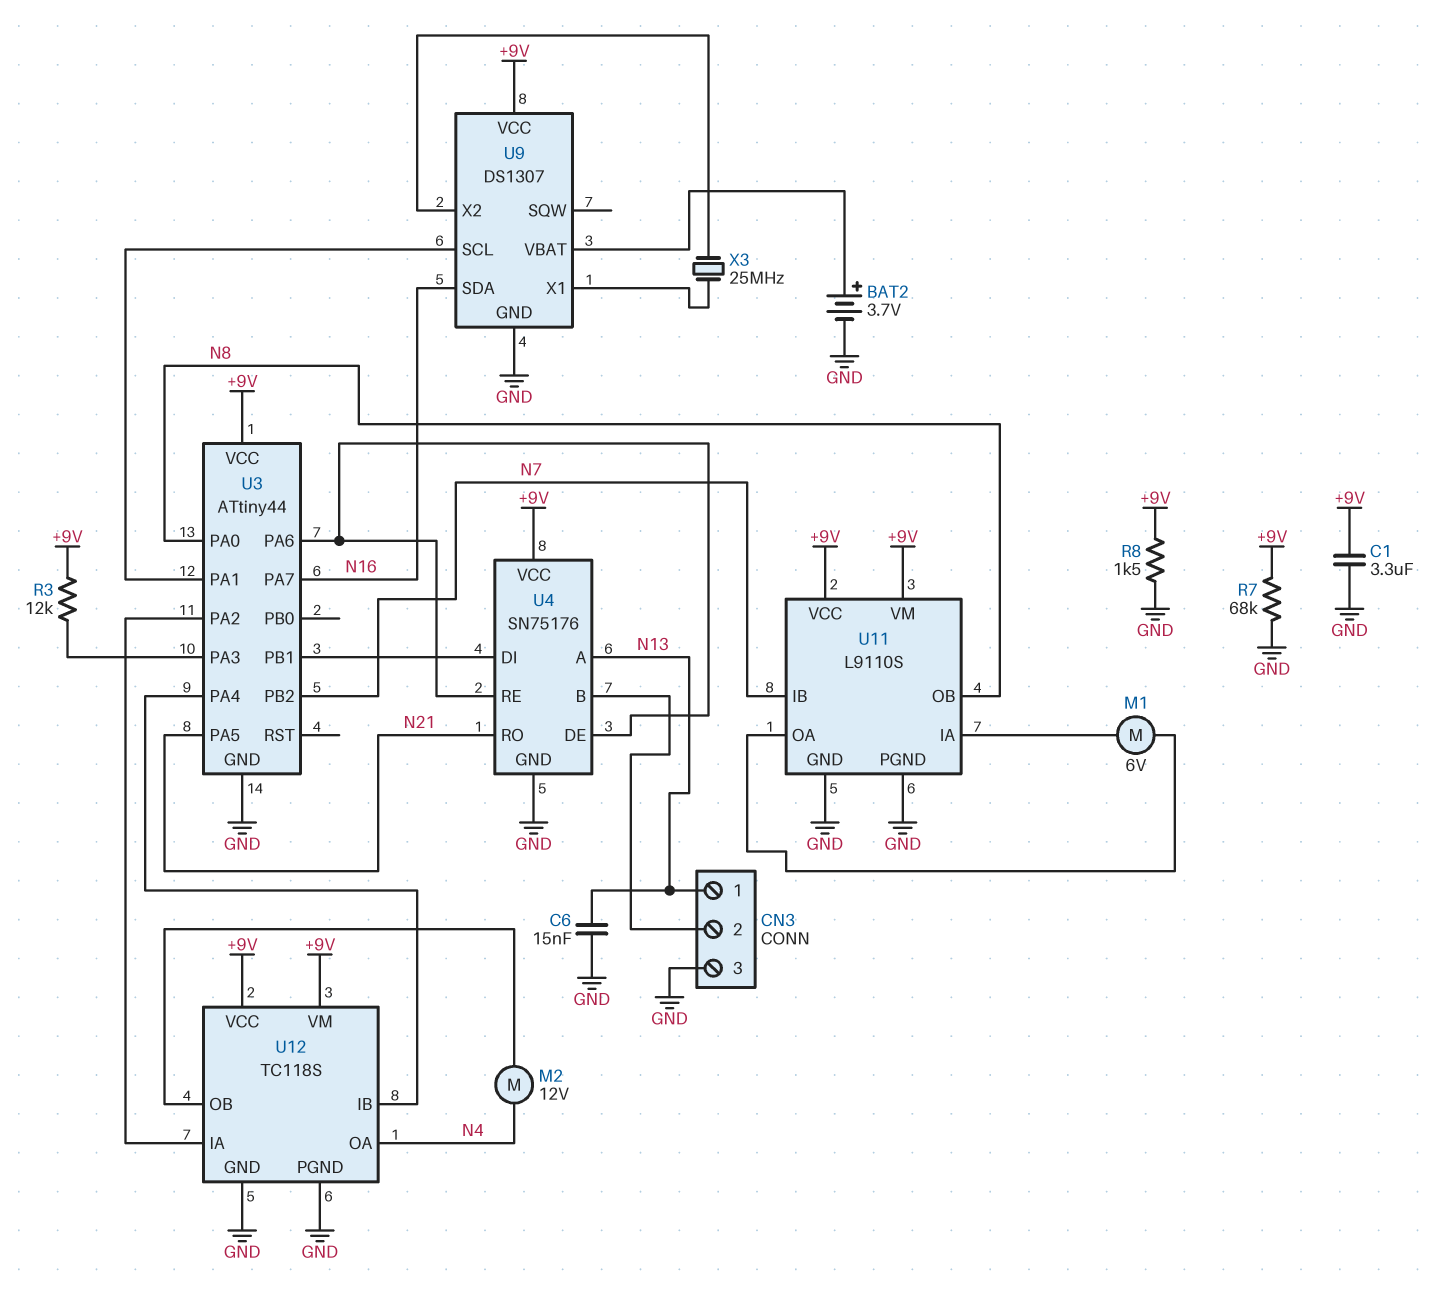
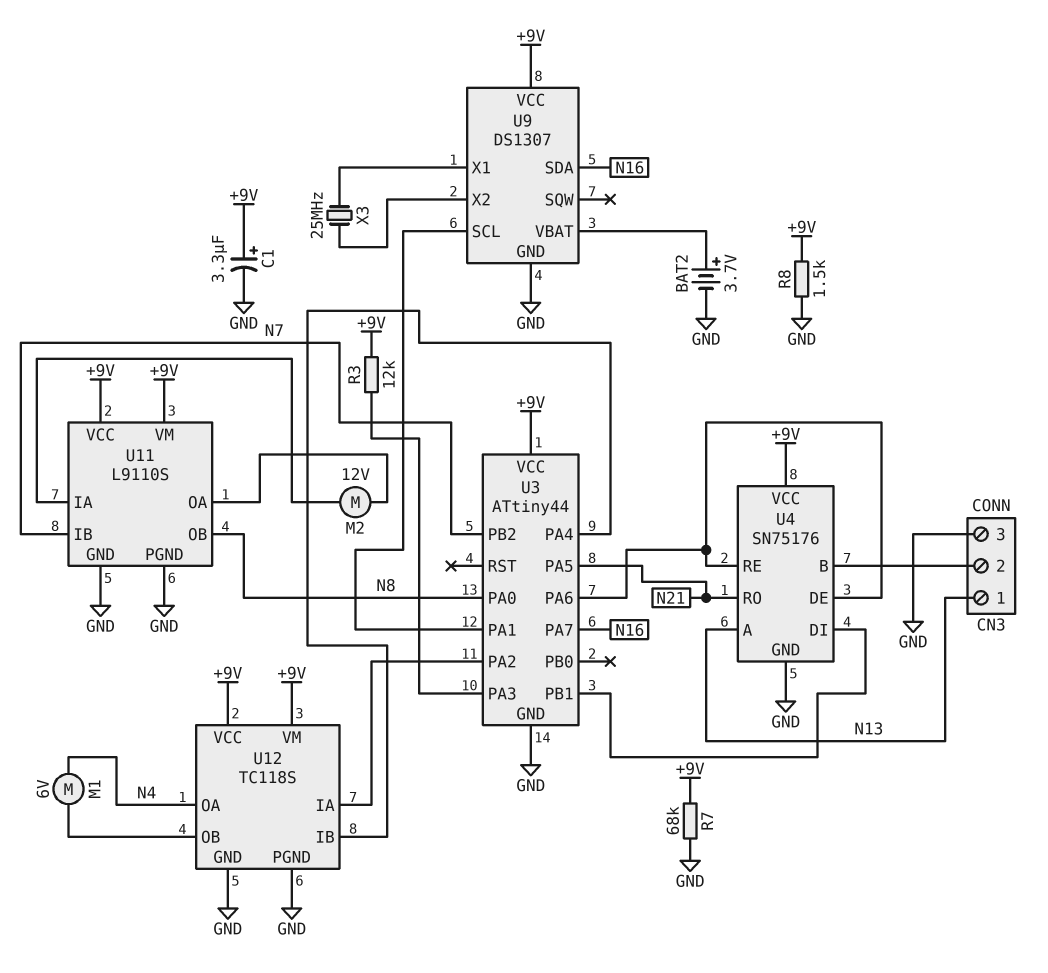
C1: 3.3uF (+9V, GND) -> 3.3uF (plus +9V, minus GND)
C6: 15nF (GND, N13) -> none
M1: motor 6V (U11/IA, U11/OA) -> motor 6V (N4, U12/OB)
M2: motor 12V (N4, U12/OB) -> motor 12V (U11/IA, U11/OA)

